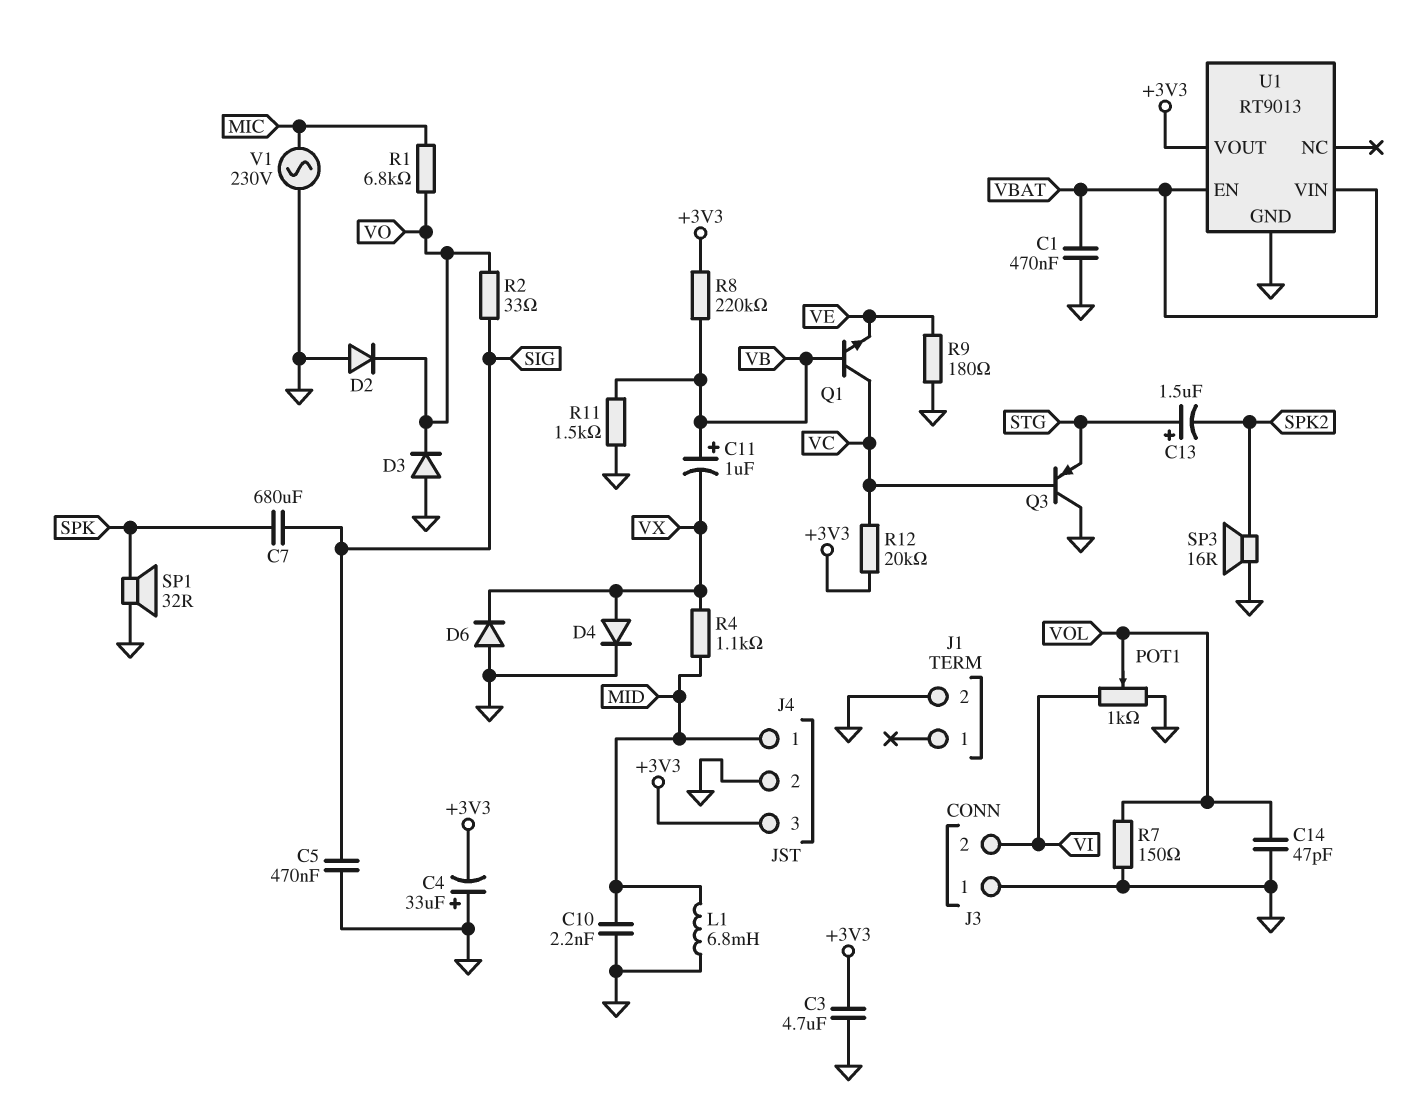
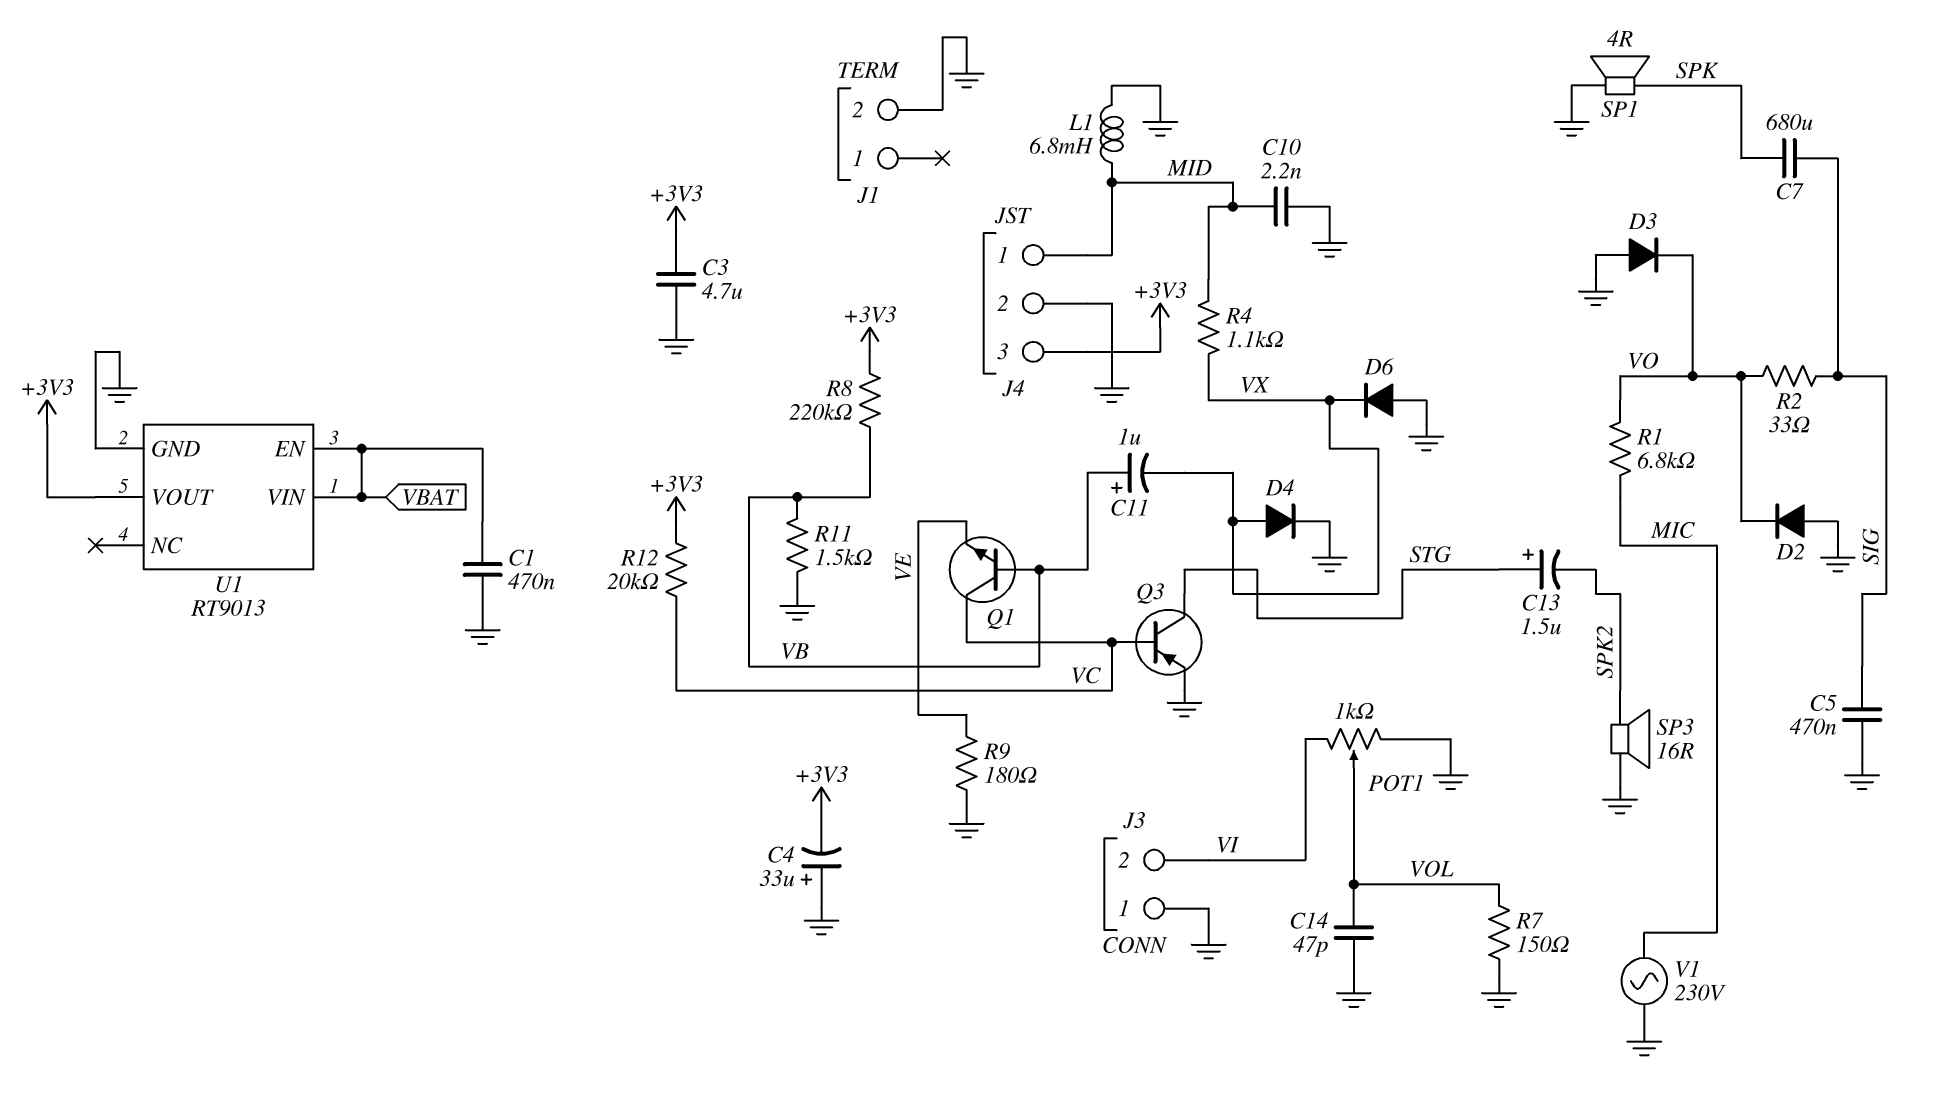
Q3: PNP (B VC, C GND, E STG) -> PNP (B VC, C STG, E GND)
SP1: speaker 32R (GND, SPK) -> speaker 4R (GND, SPK)

